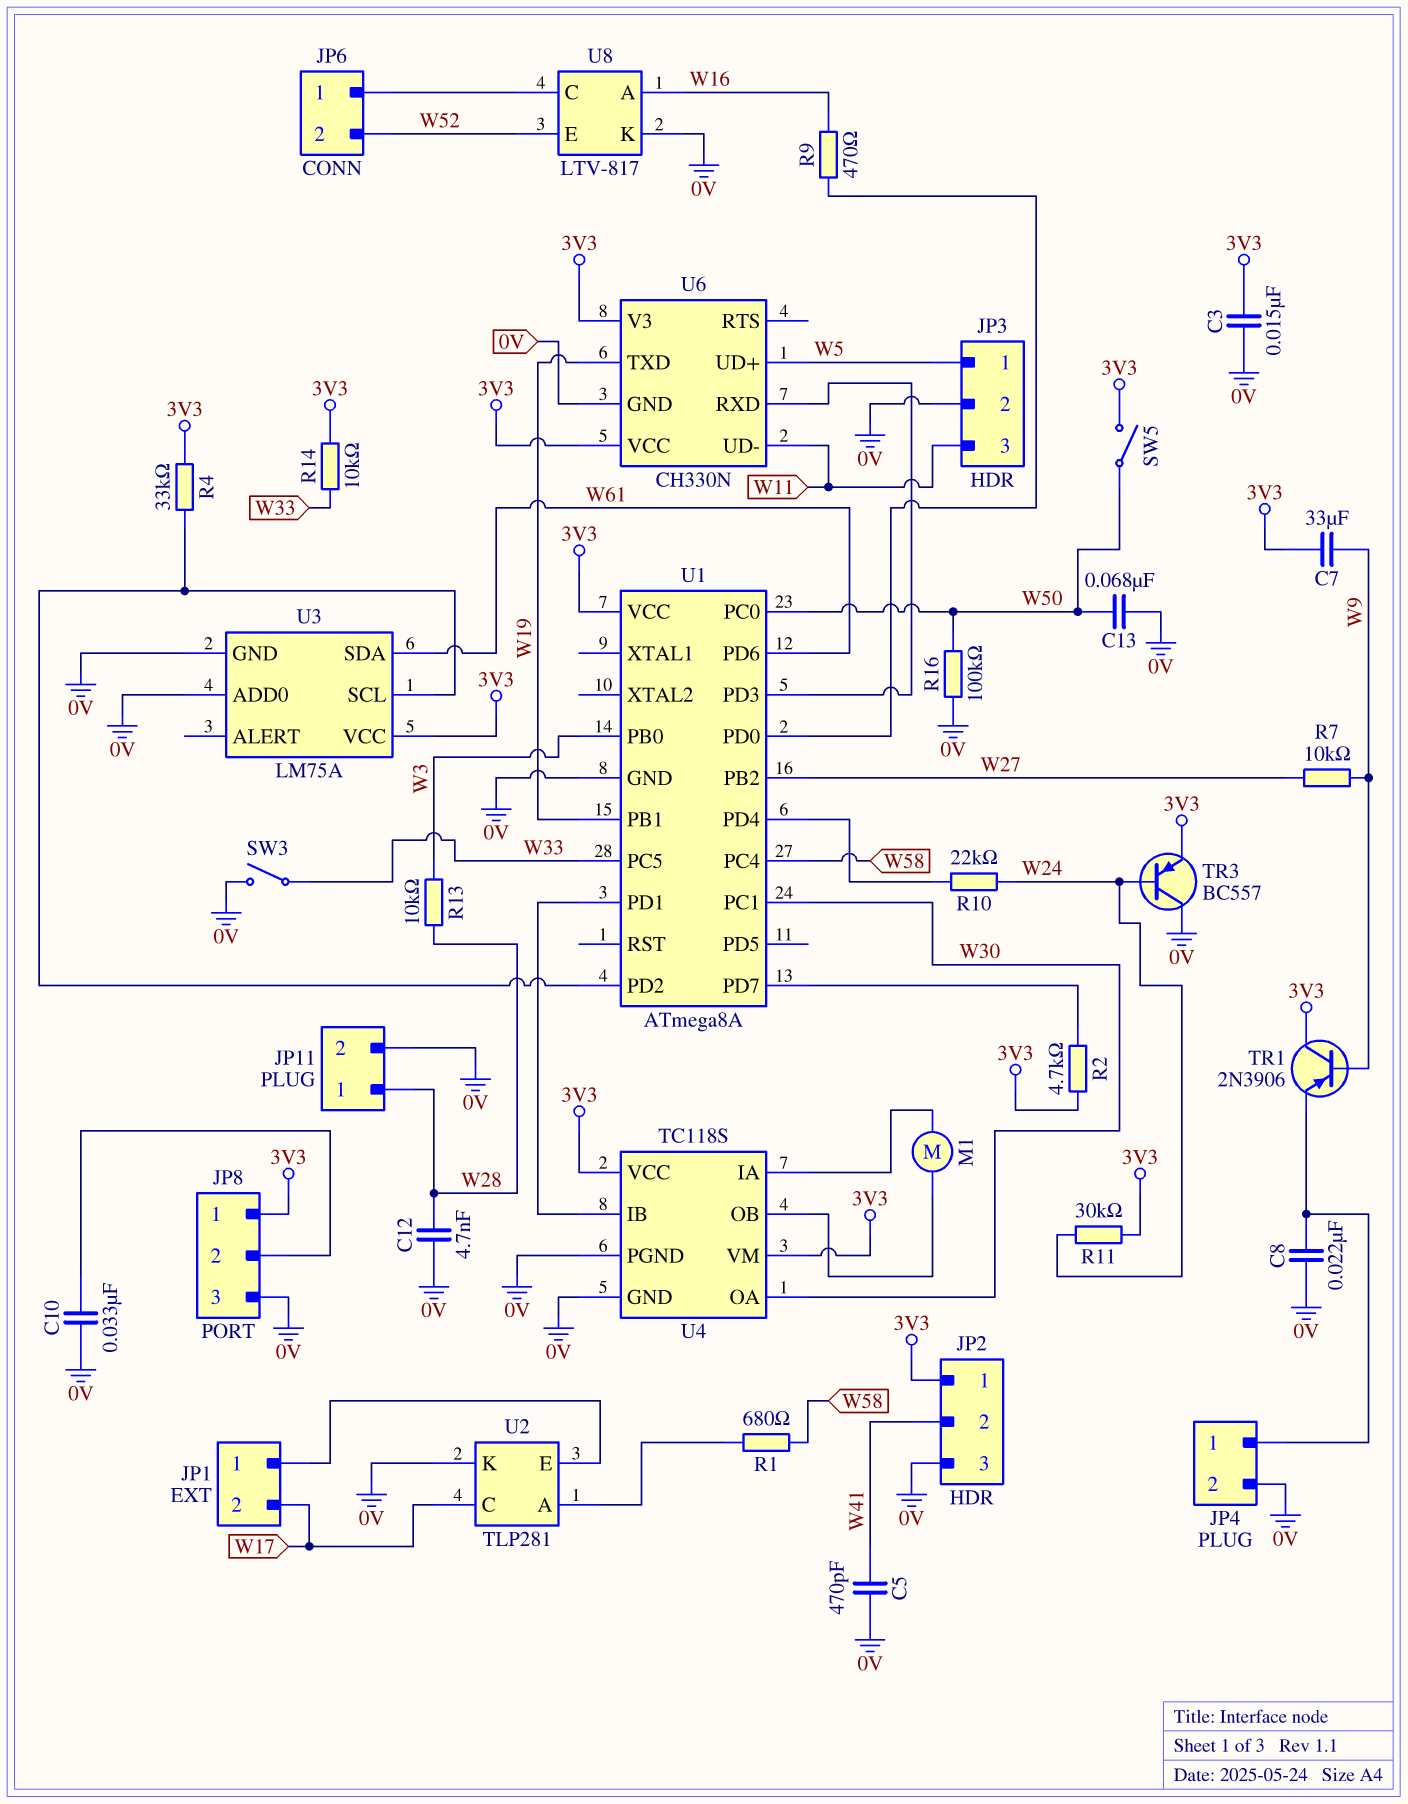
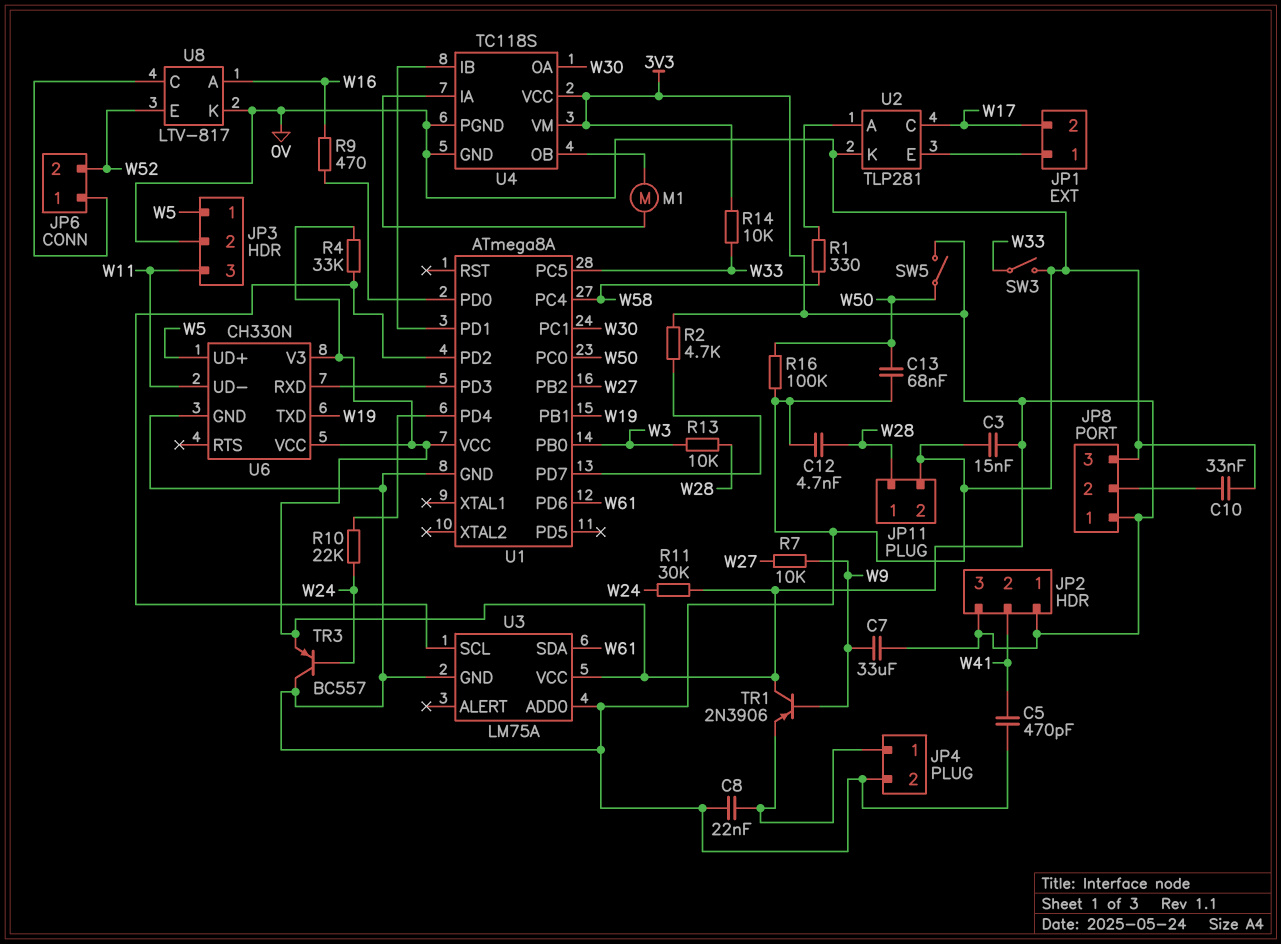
JP2 pin 3: 0V -> 3V3
R1: 680 (U2/A, W58) -> 330 (U2/A, W58)

